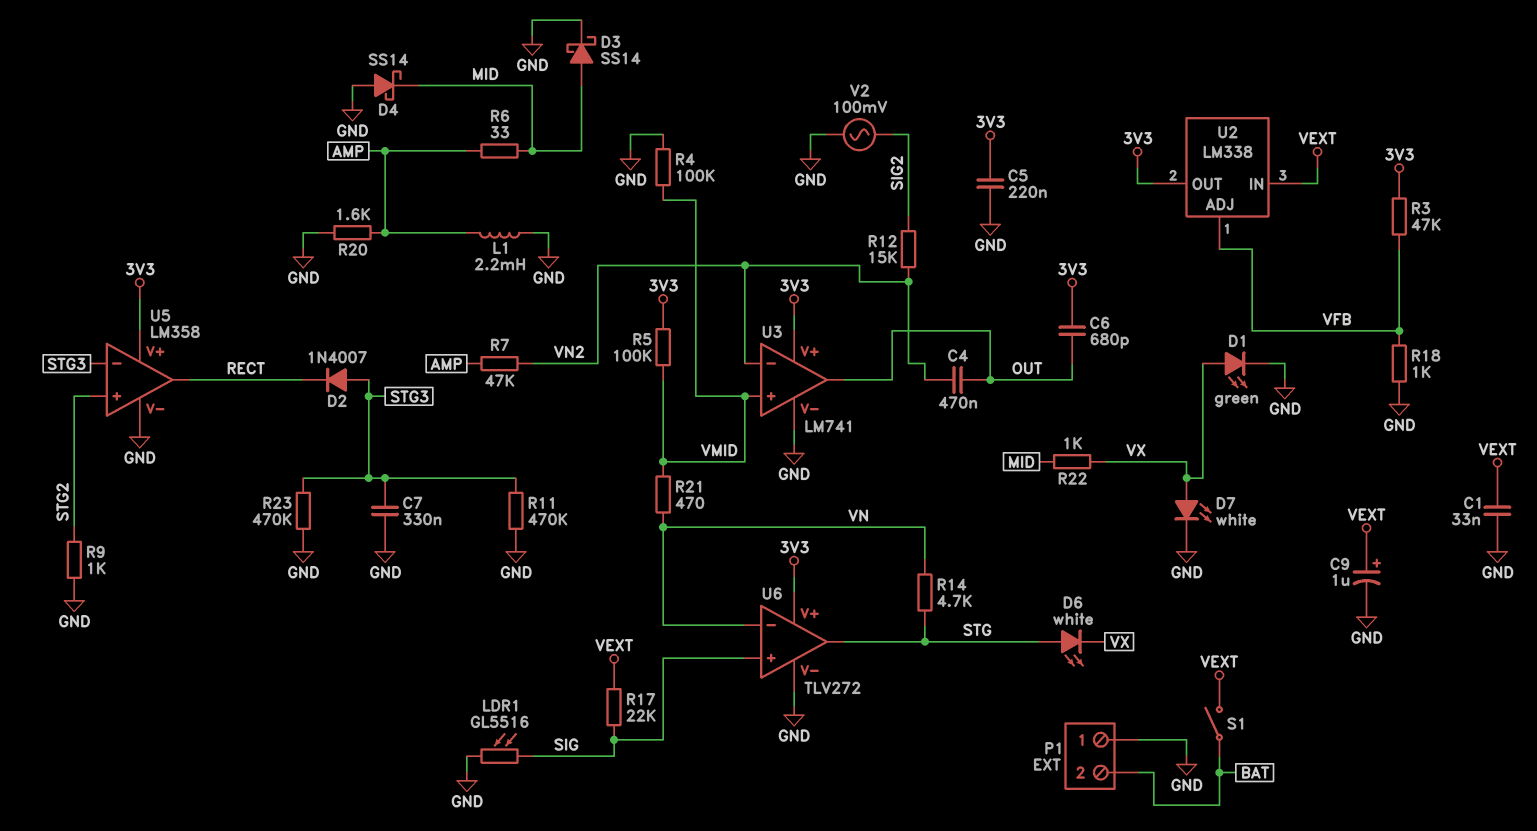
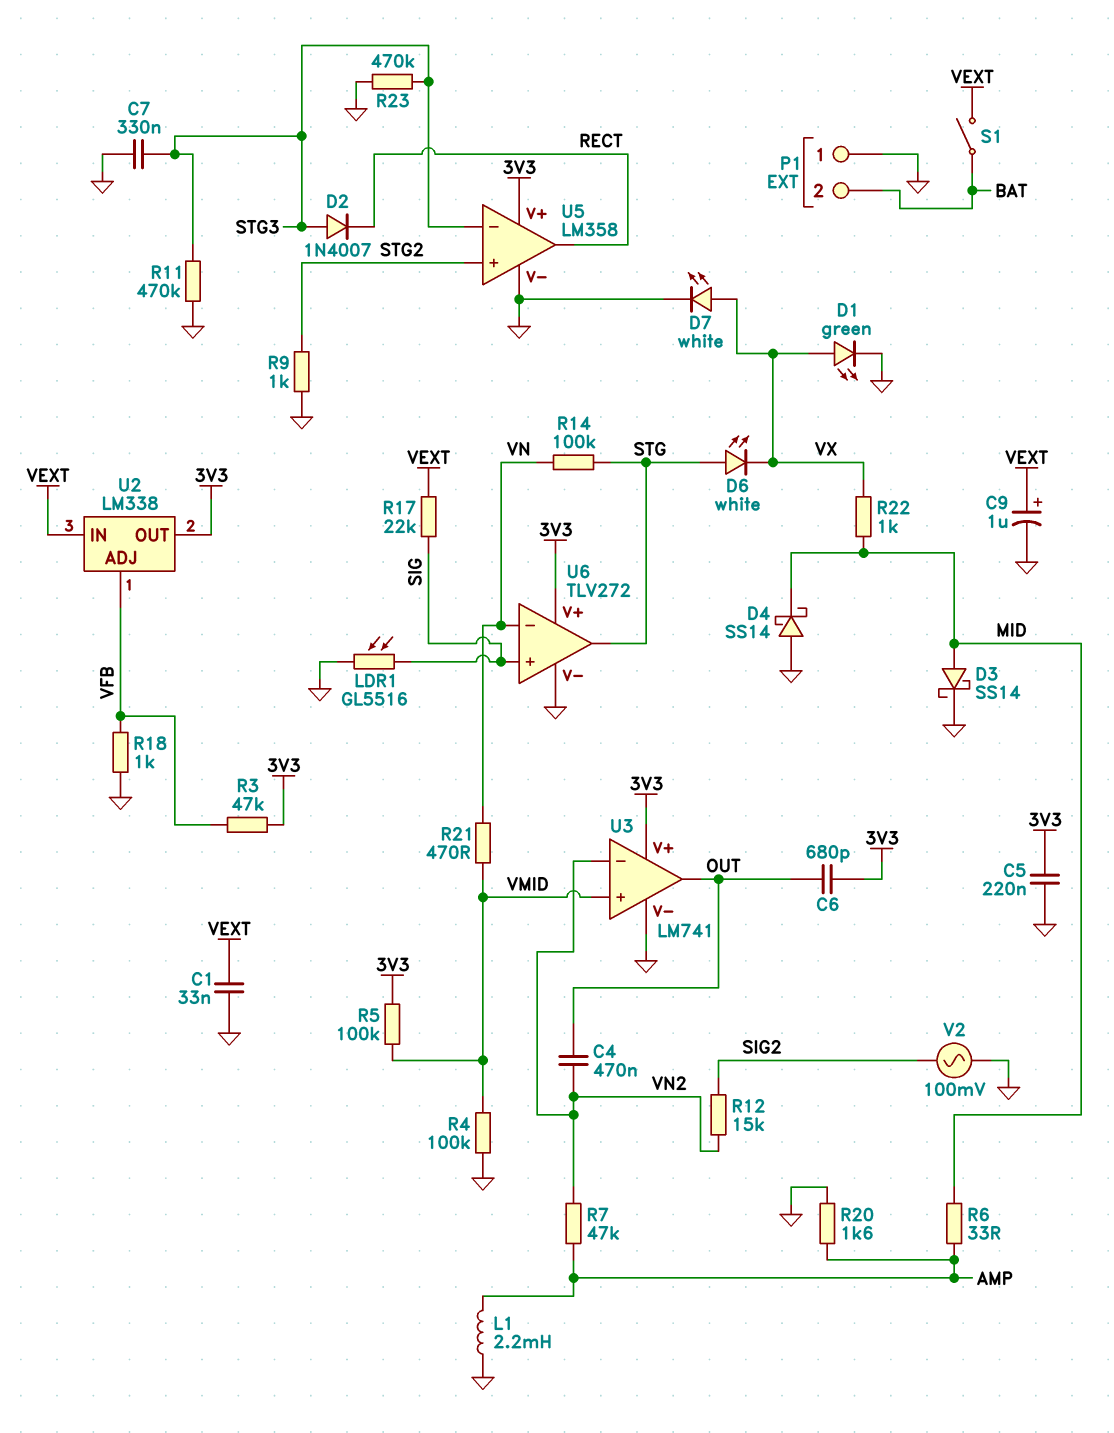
R14: 4.7k (STG, VN) -> 100k (STG, VN)

